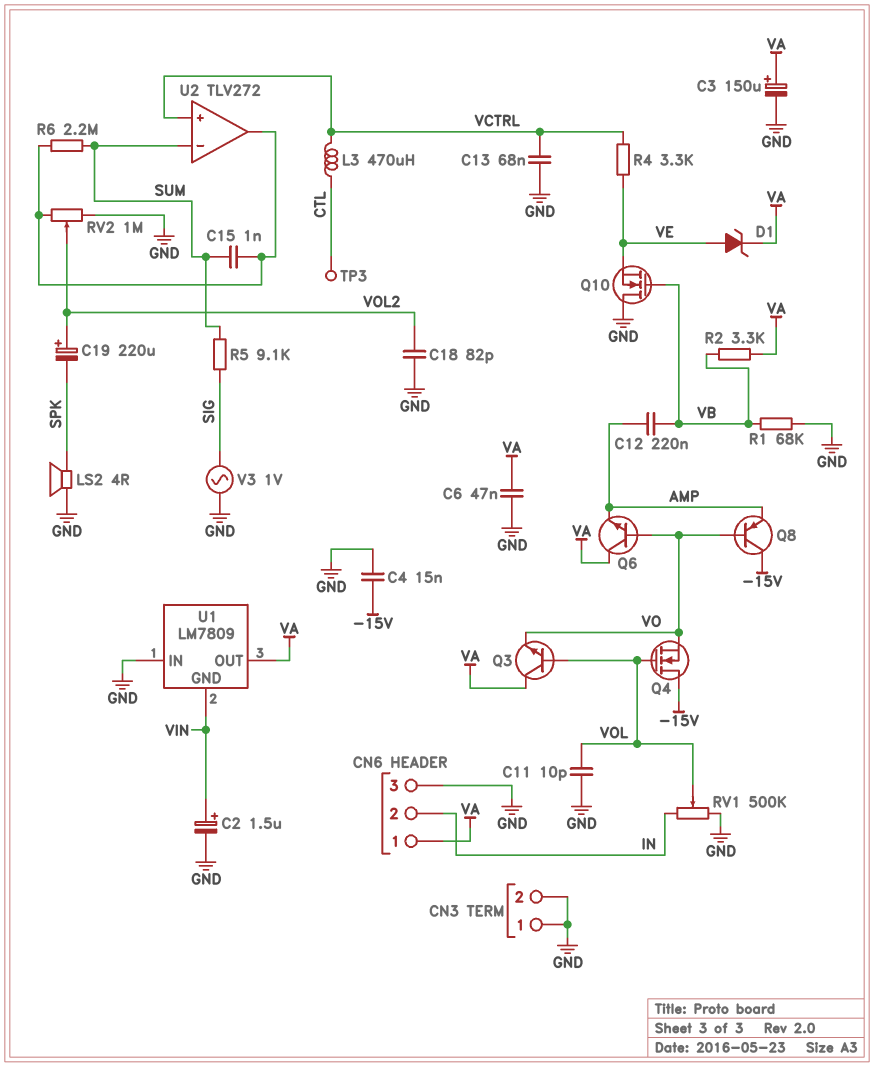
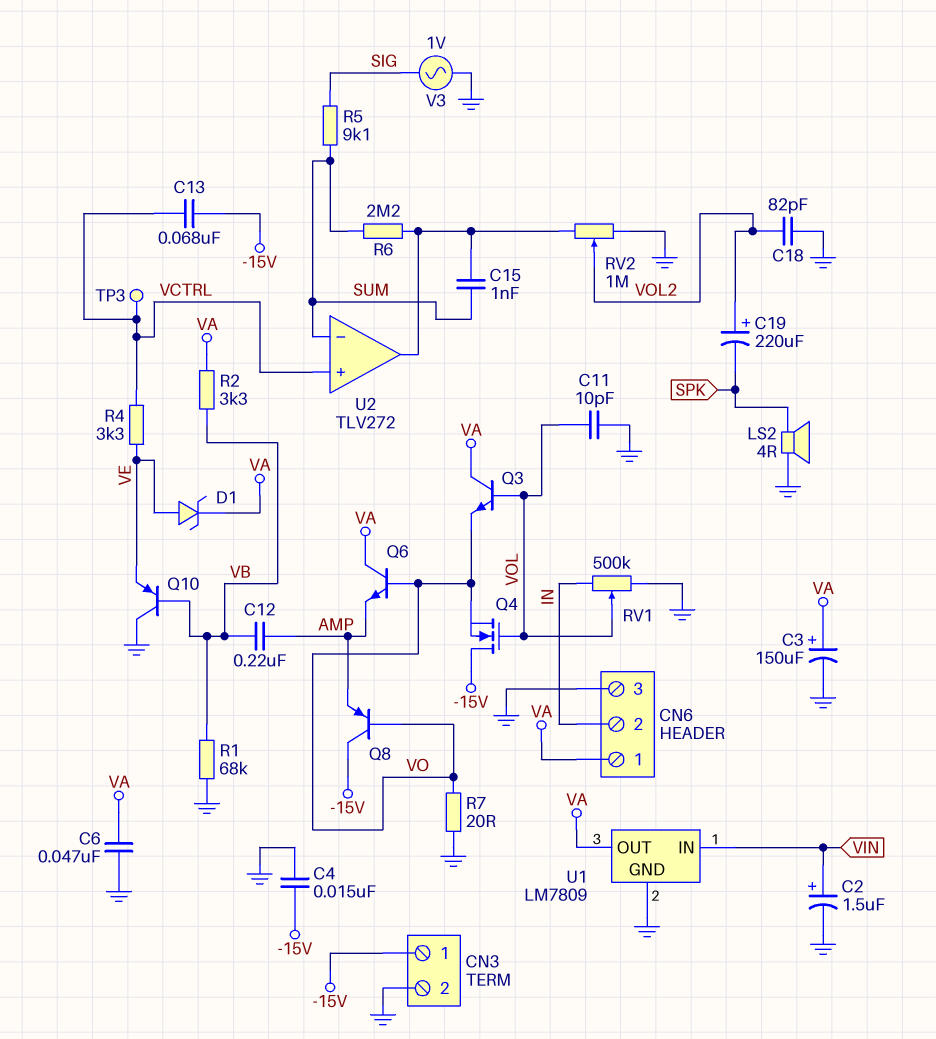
C13: 68nF (GND, VCTRL) -> 68nF (-15V, VCTRL)
CN3 pin 1: GND -> -15V
L3: 470uH (CTL, VCTRL) -> none
Q10: NMOS (G VB, D GND, S VE) -> PNP (B VB, C GND, E VE)
R7: none -> 20 (GND, VO)
TP3: test point (CTL) -> test point (VCTRL)
U1 pin GND: VIN -> GND
U1 pin IN: GND -> VIN

